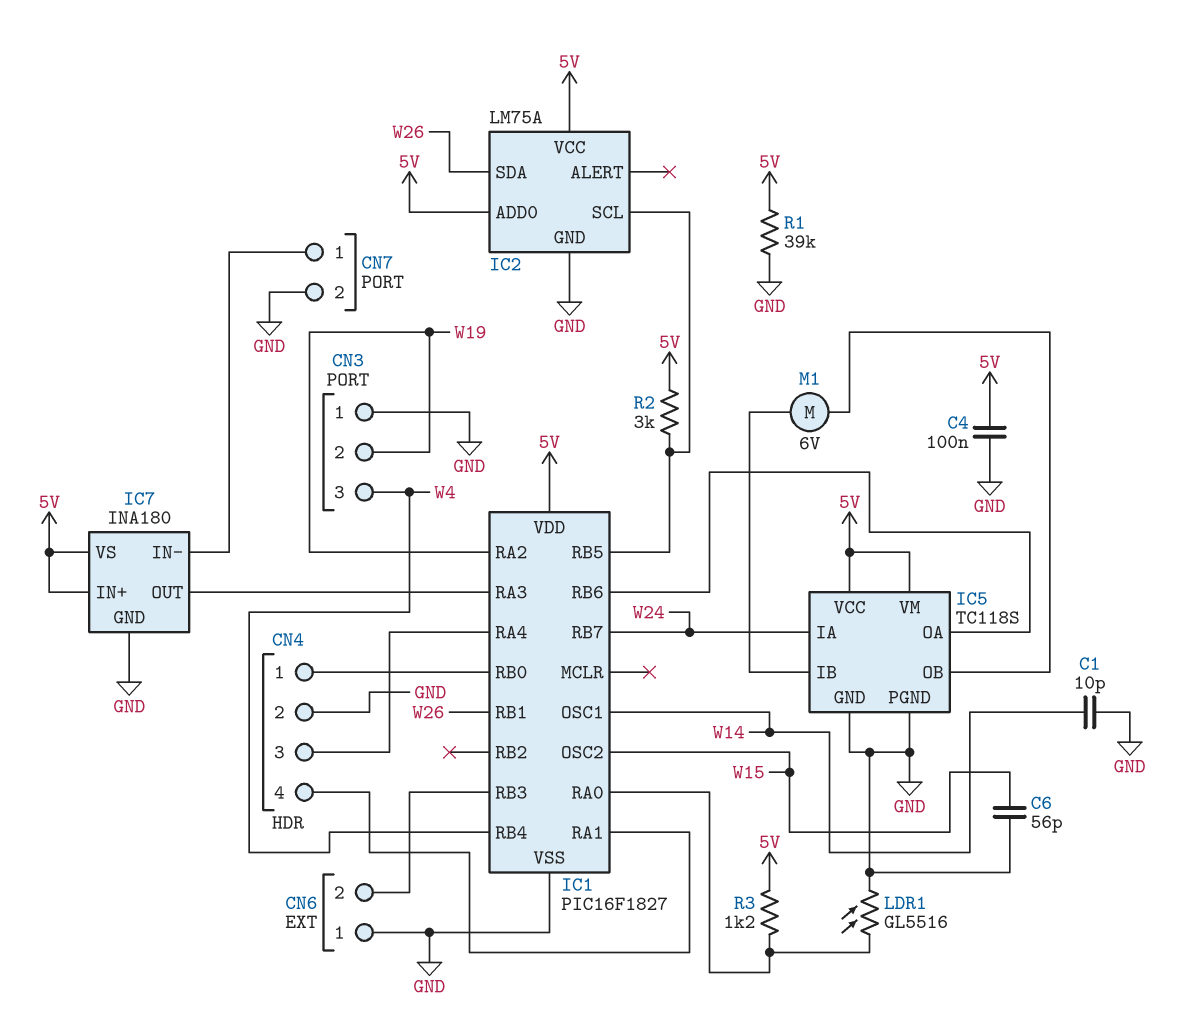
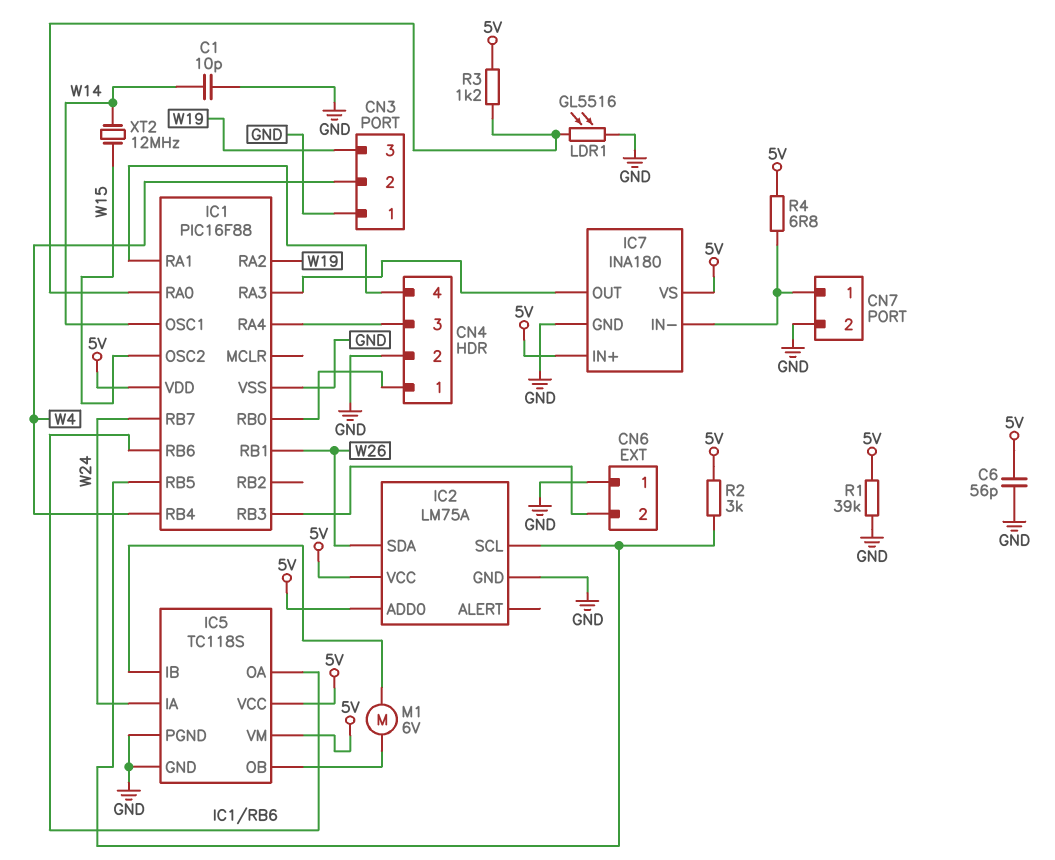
C4: 100nF (5V, GND) -> none
C6: 56pF (GND, W15) -> 56pF (5V, GND)
CN3 pin 2: W19 -> W4
CN3 pin 3: W4 -> W19
IC1: PIC16F1827 -> PIC16F88
R4: none -> 6.8 (5V, CN7/1)
XT2: none -> 12MHz (W14, W15)

